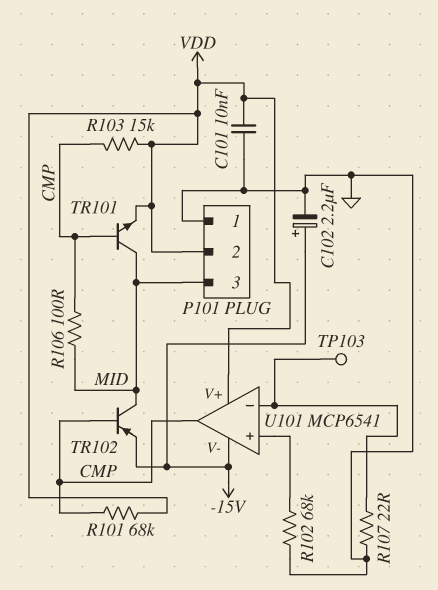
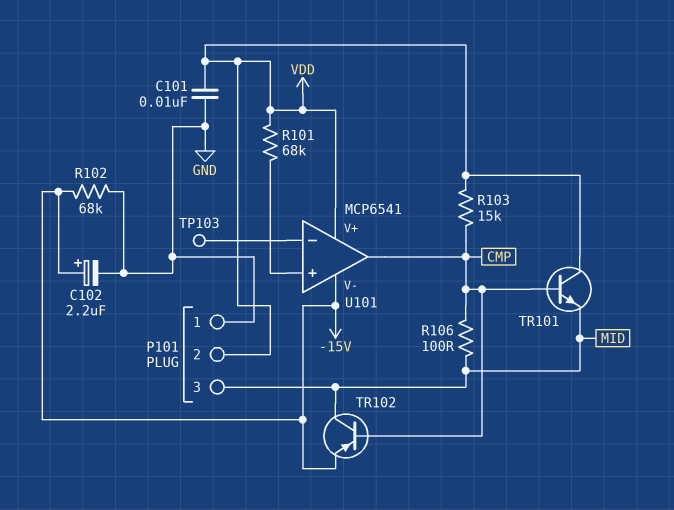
R101: 68k (CMP, VDD) -> 68k (U101/in+, VDD)
R102: 68k (GND, U101/in+) -> 68k (-15V, GND)
R107: 22 (GND, U101/in-) -> none
TR101: NPN (B CMP, C MID, E VDD) -> NPN (B CMP, C VDD, E MID)

